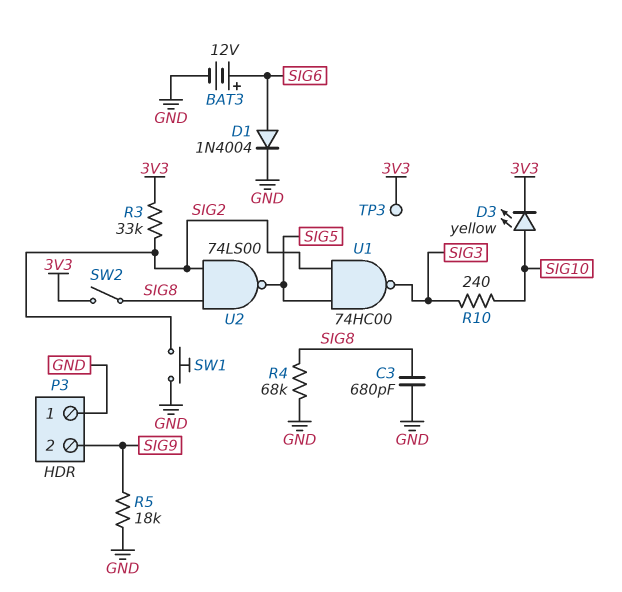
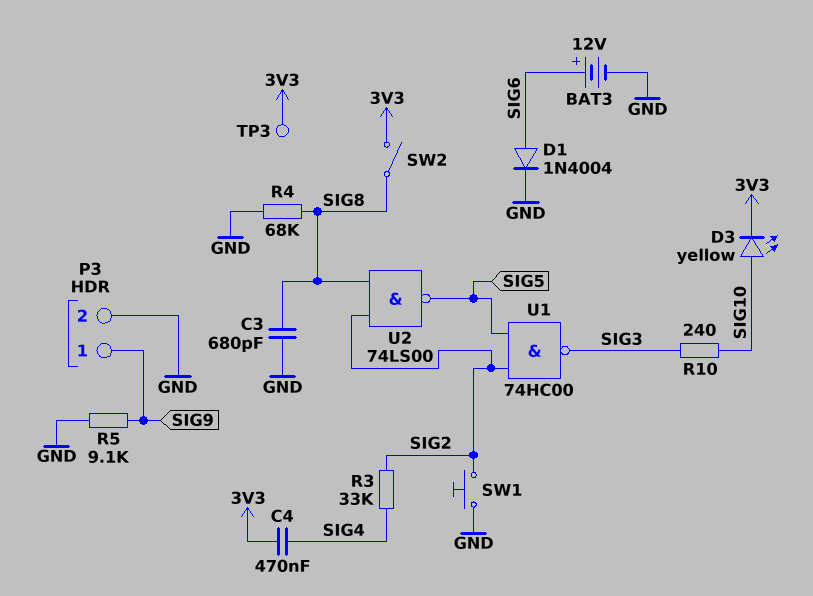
C4: none -> 470nF (3V3, SIG4)
P3 pin 1: GND -> SIG9
P3 pin 2: SIG9 -> GND
R3: 33k (3V3, SIG2) -> 33k (SIG2, SIG4)
R5: 18k (GND, SIG9) -> 9.1k (GND, SIG9)

